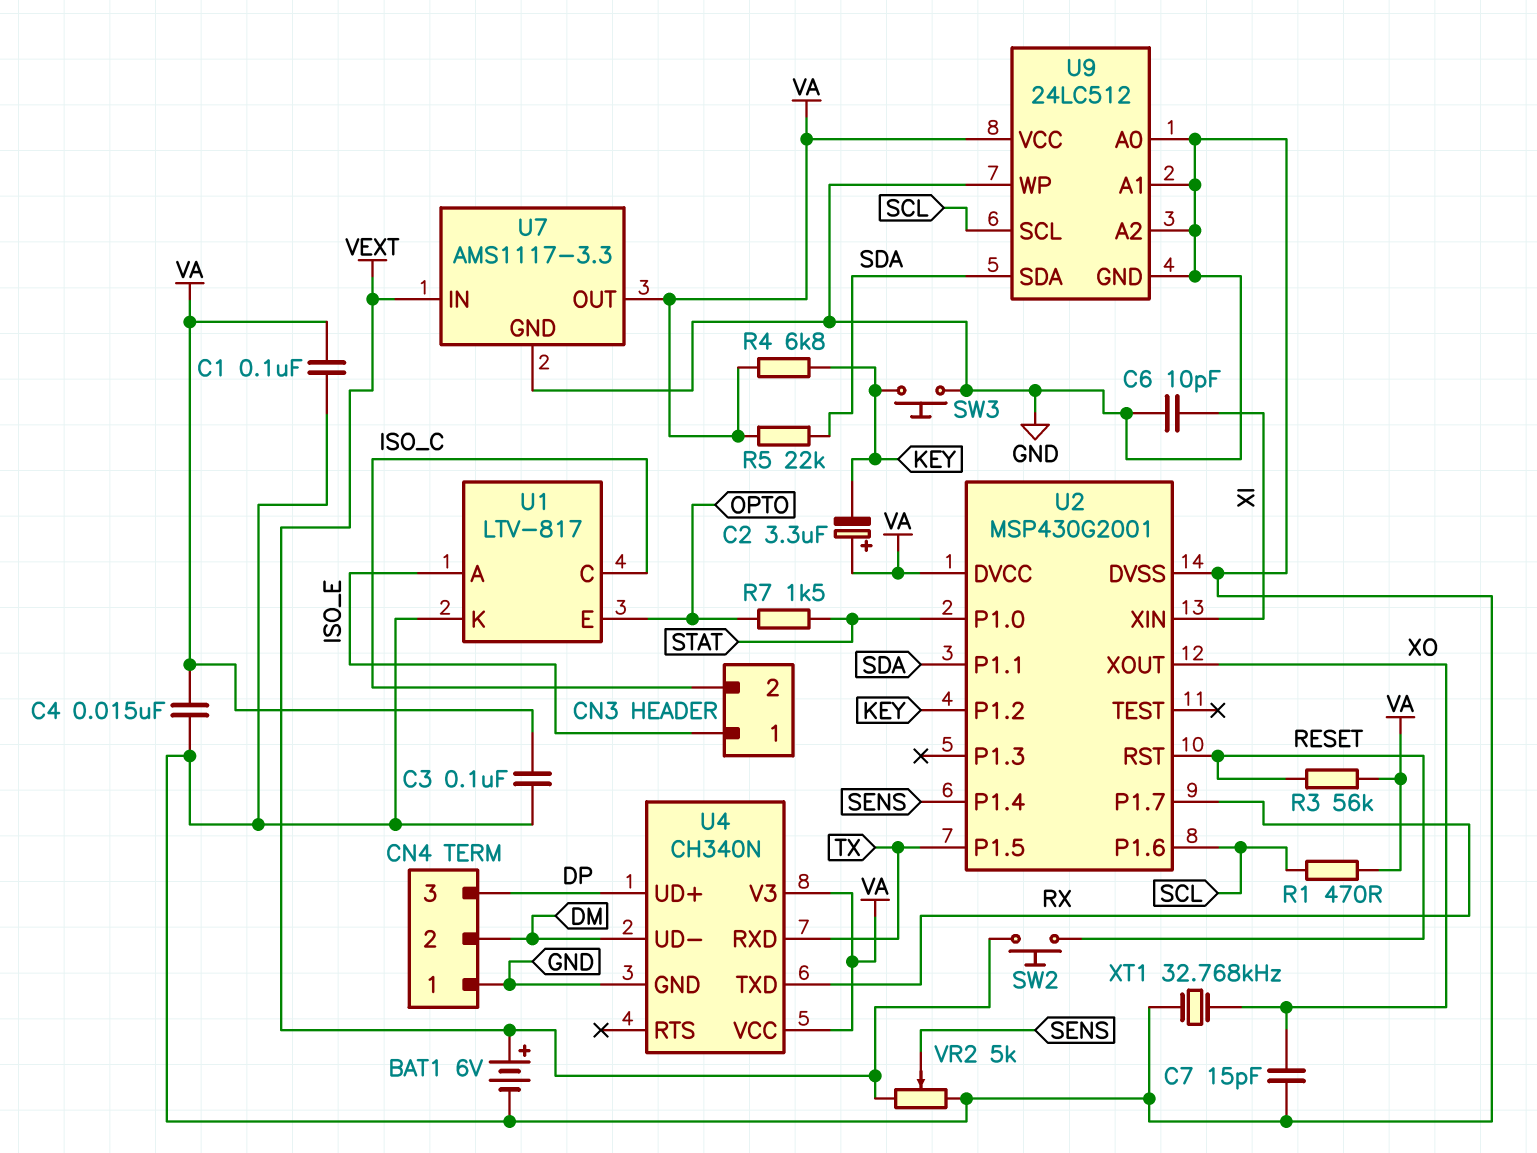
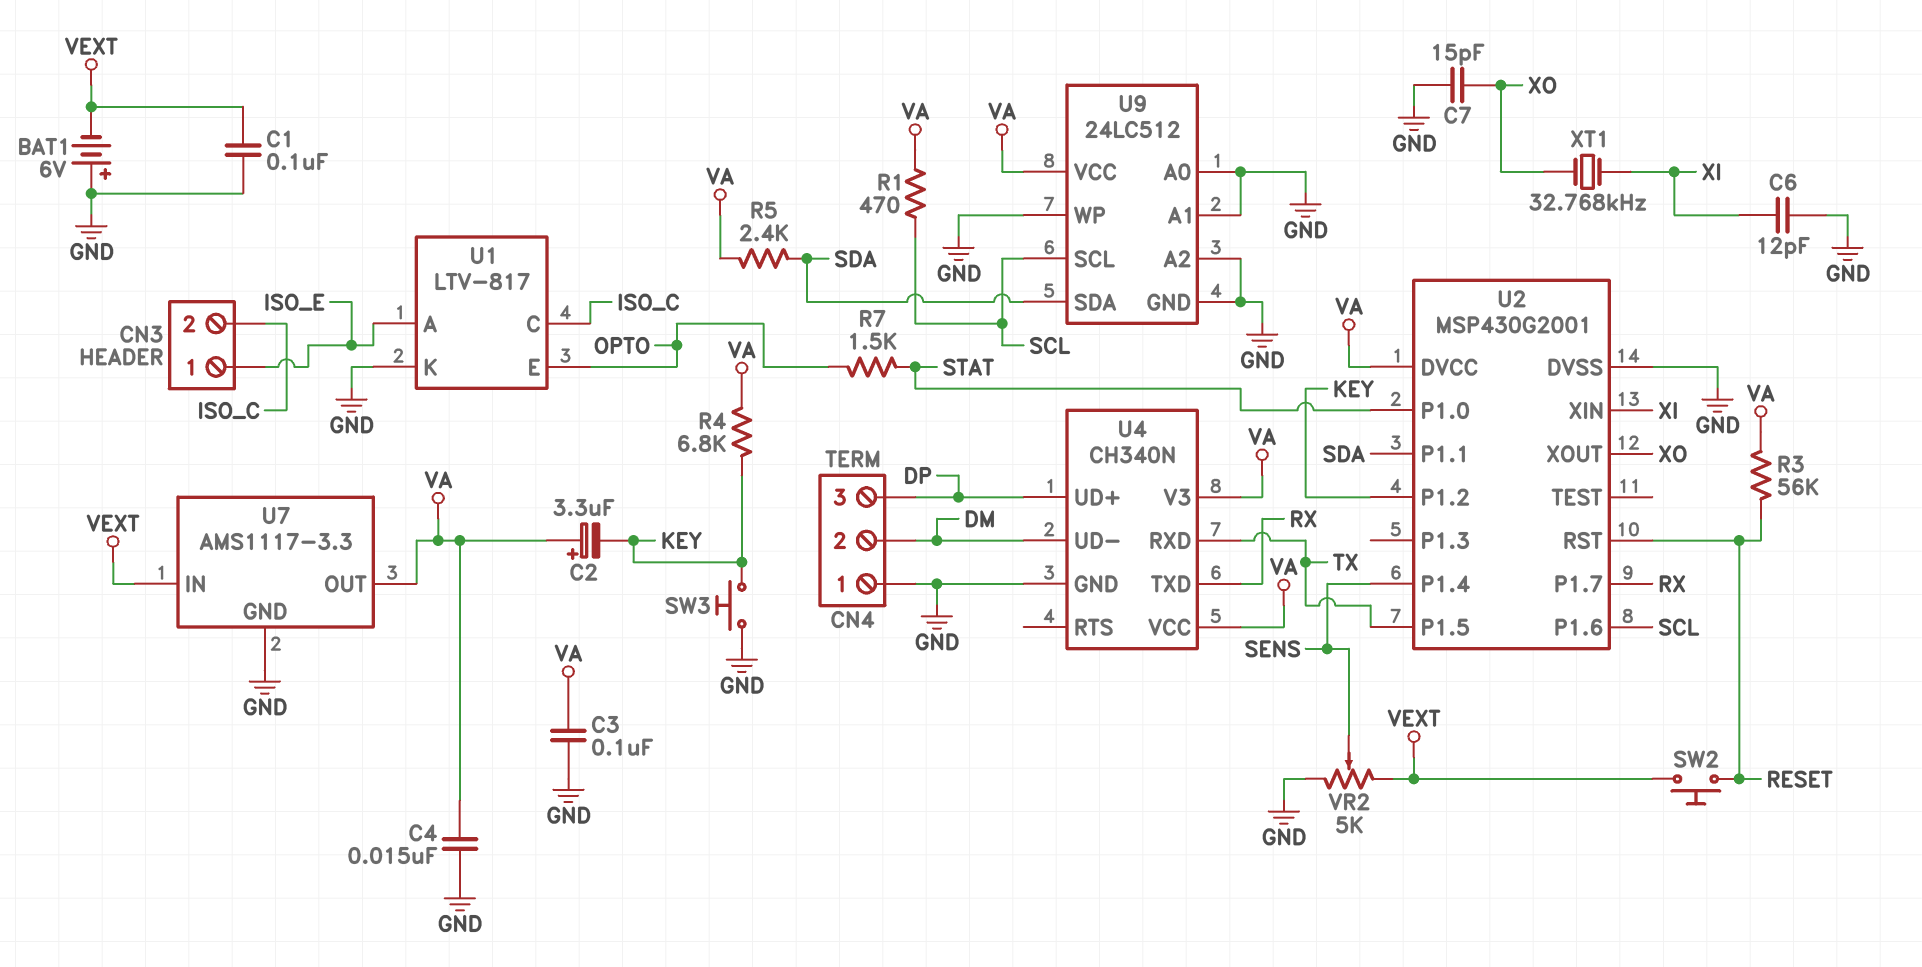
BAT1: 6V (plus VEXT, minus GND) -> 6V (plus GND, minus VEXT)
C1: 100nF (GND, VA) -> 100nF (GND, VEXT)
C6: 10pF (GND, XI) -> 12pF (GND, XI)
R5: 22k (SDA, VA) -> 2.4k (SDA, VA)
XT1: 32.768kHz (GND, XO) -> 32.768kHz (XI, XO)

